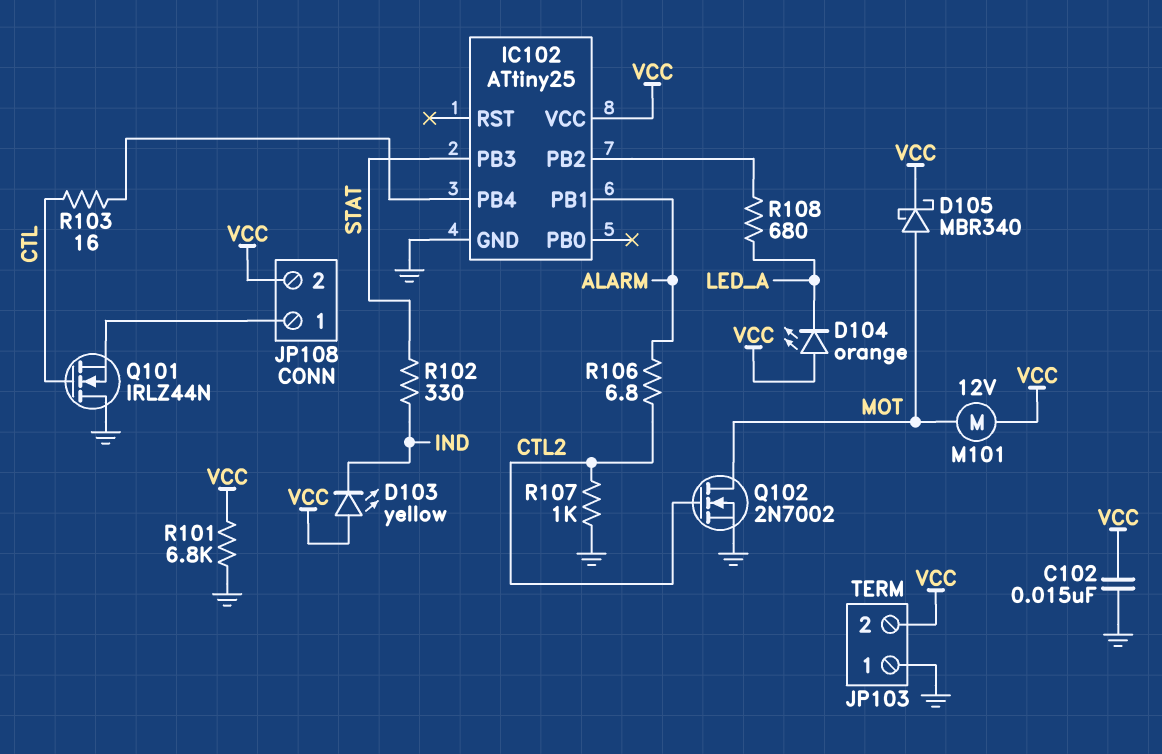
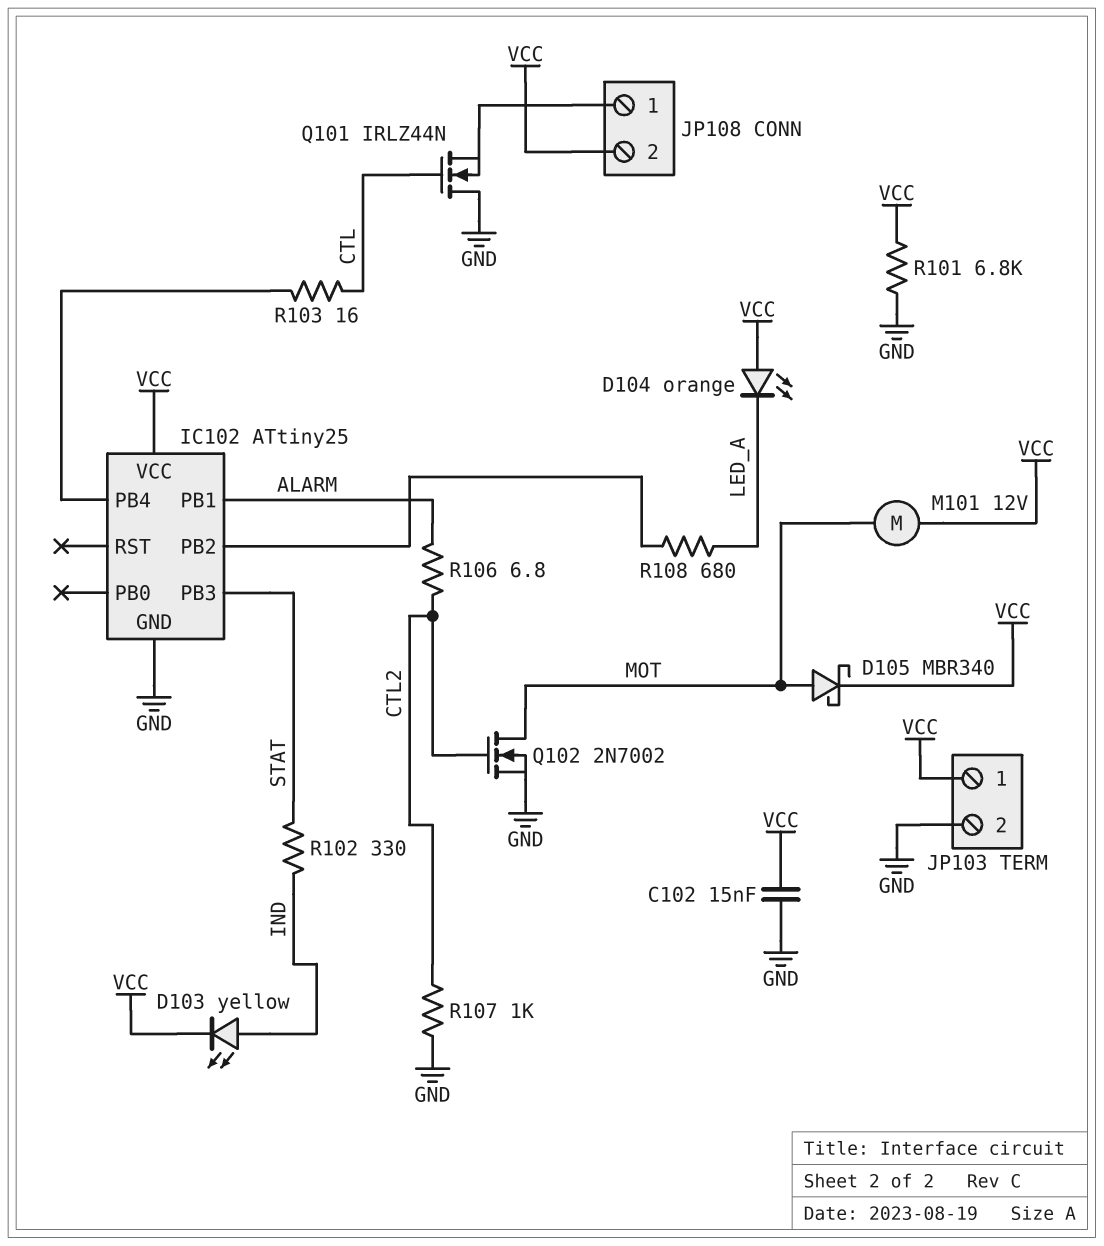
D103: LED yellow (A VCC, K IND) -> LED yellow (A IND, K VCC)
JP103 pin 1: GND -> VCC
JP103 pin 2: VCC -> GND

